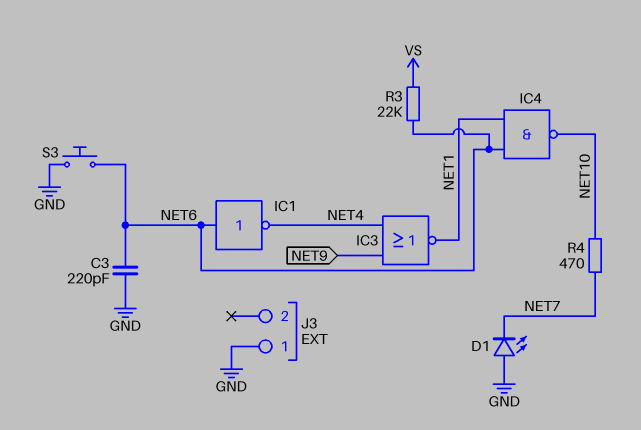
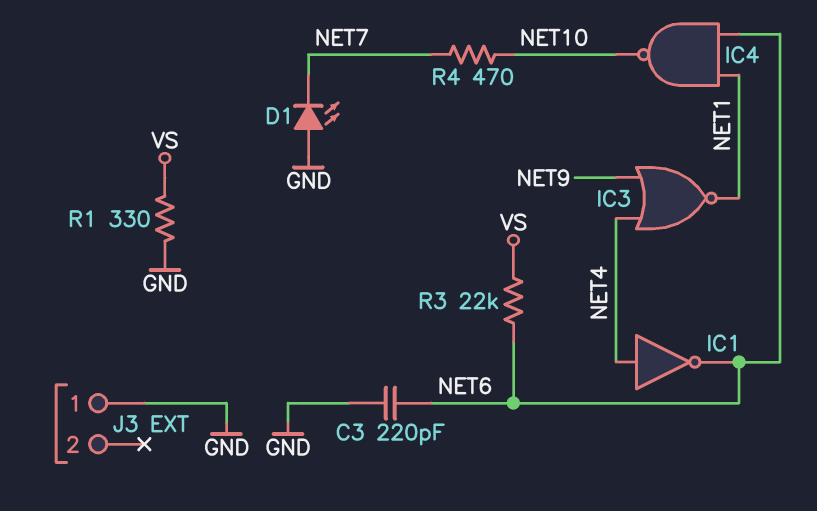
IC1: NOT (in NET6, out NET4) -> NOT (in NET4, out NET6)
R1: none -> 330 (GND, VS)
S3: button (GND, NET6) -> none

